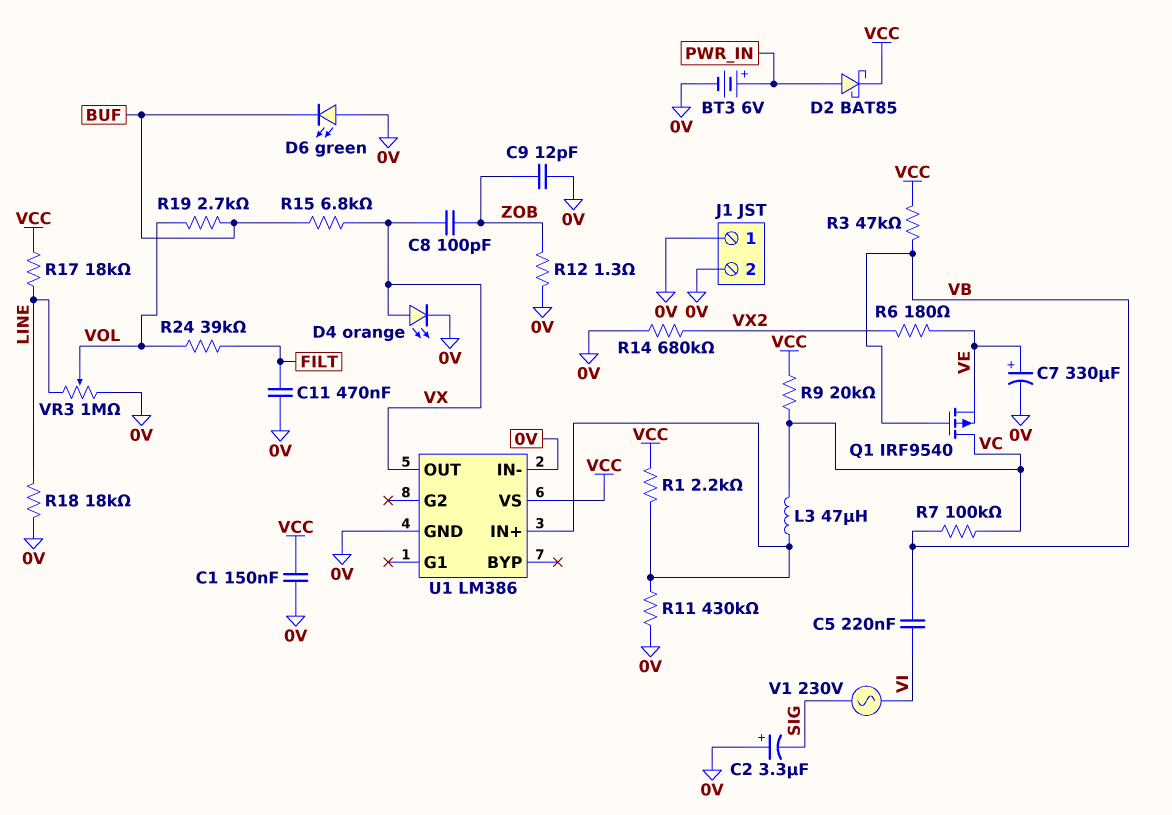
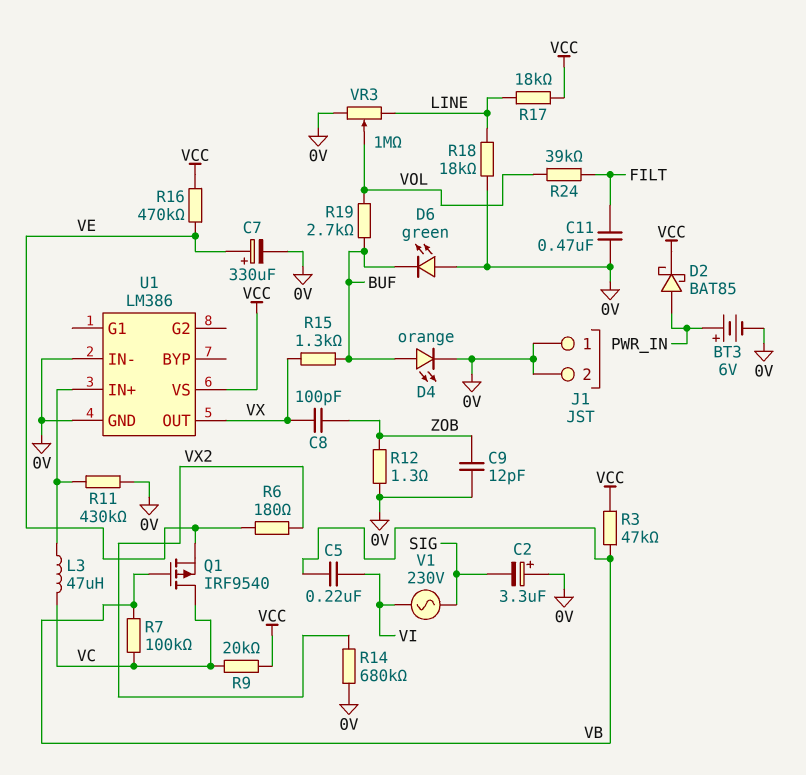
C1: 150nF (0V, VCC) -> none
D4: LED orange (A VX, K 0V) -> LED orange (A BUF, K 0V)
R1: 2.2k (U1/IN+, VCC) -> none
R15: 6.8k (BUF, VX) -> 1.3k (BUF, VX)
R16: none -> 470k (VCC, VE)

